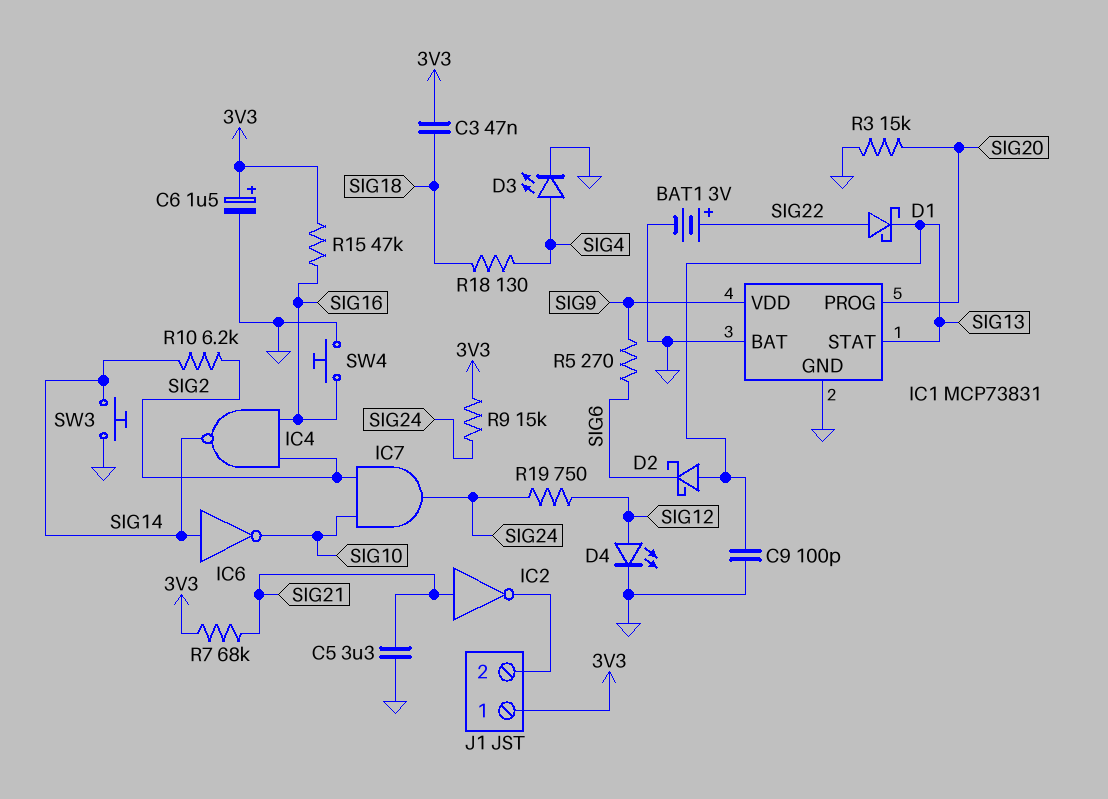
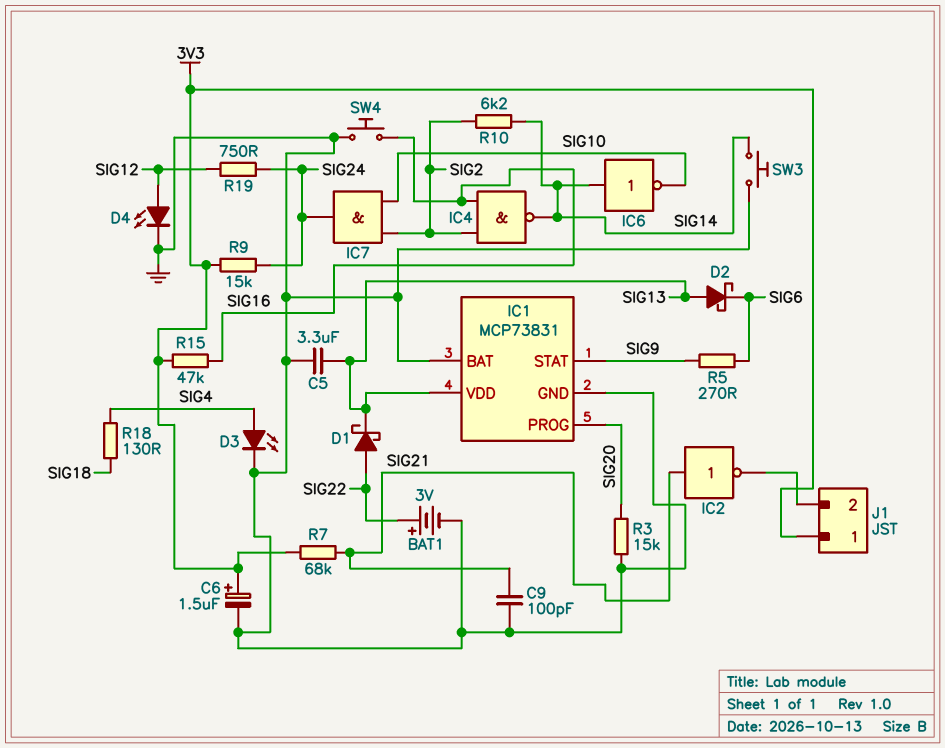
C3: 47nF (3V3, SIG18) -> none
C5: 3.3uF (GND, SIG21) -> 3.3uF (GND, SIG13)
C9: 100pF (GND, SIG13) -> 100pF (GND, SIG21)
IC1 pin STAT: SIG13 -> SIG9
IC1 pin VDD: SIG9 -> SIG13

